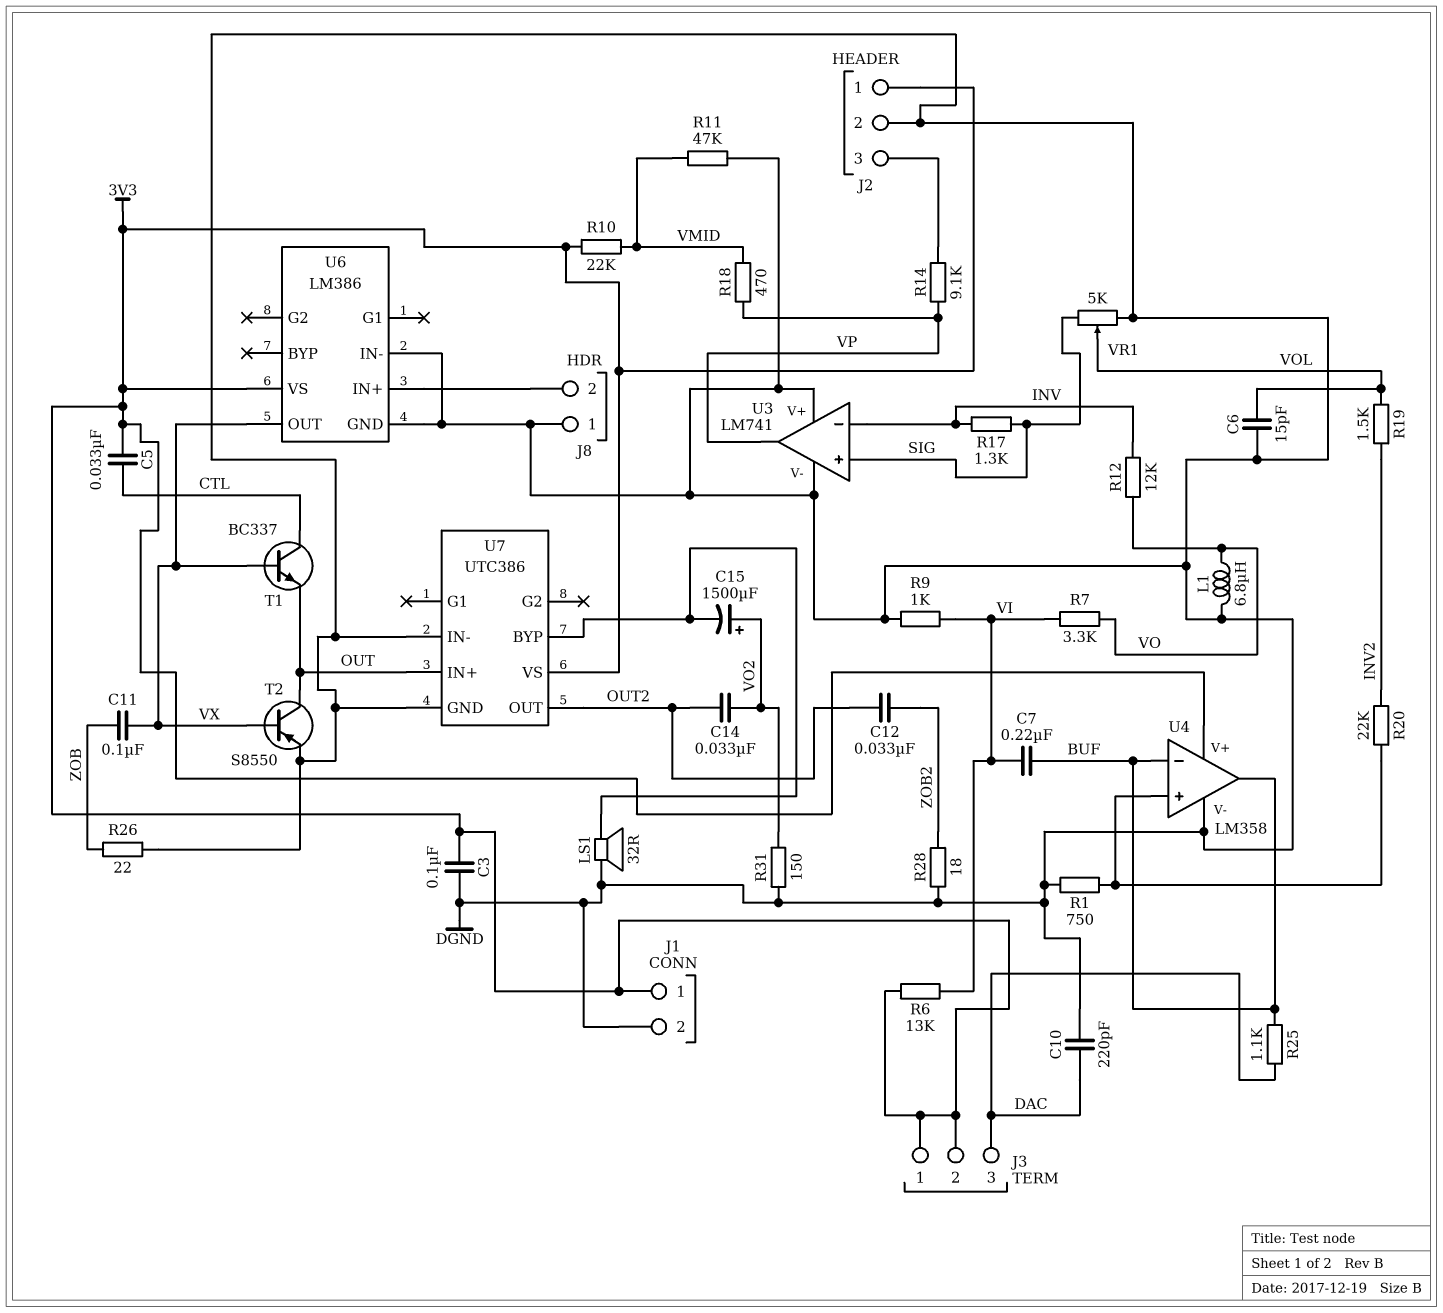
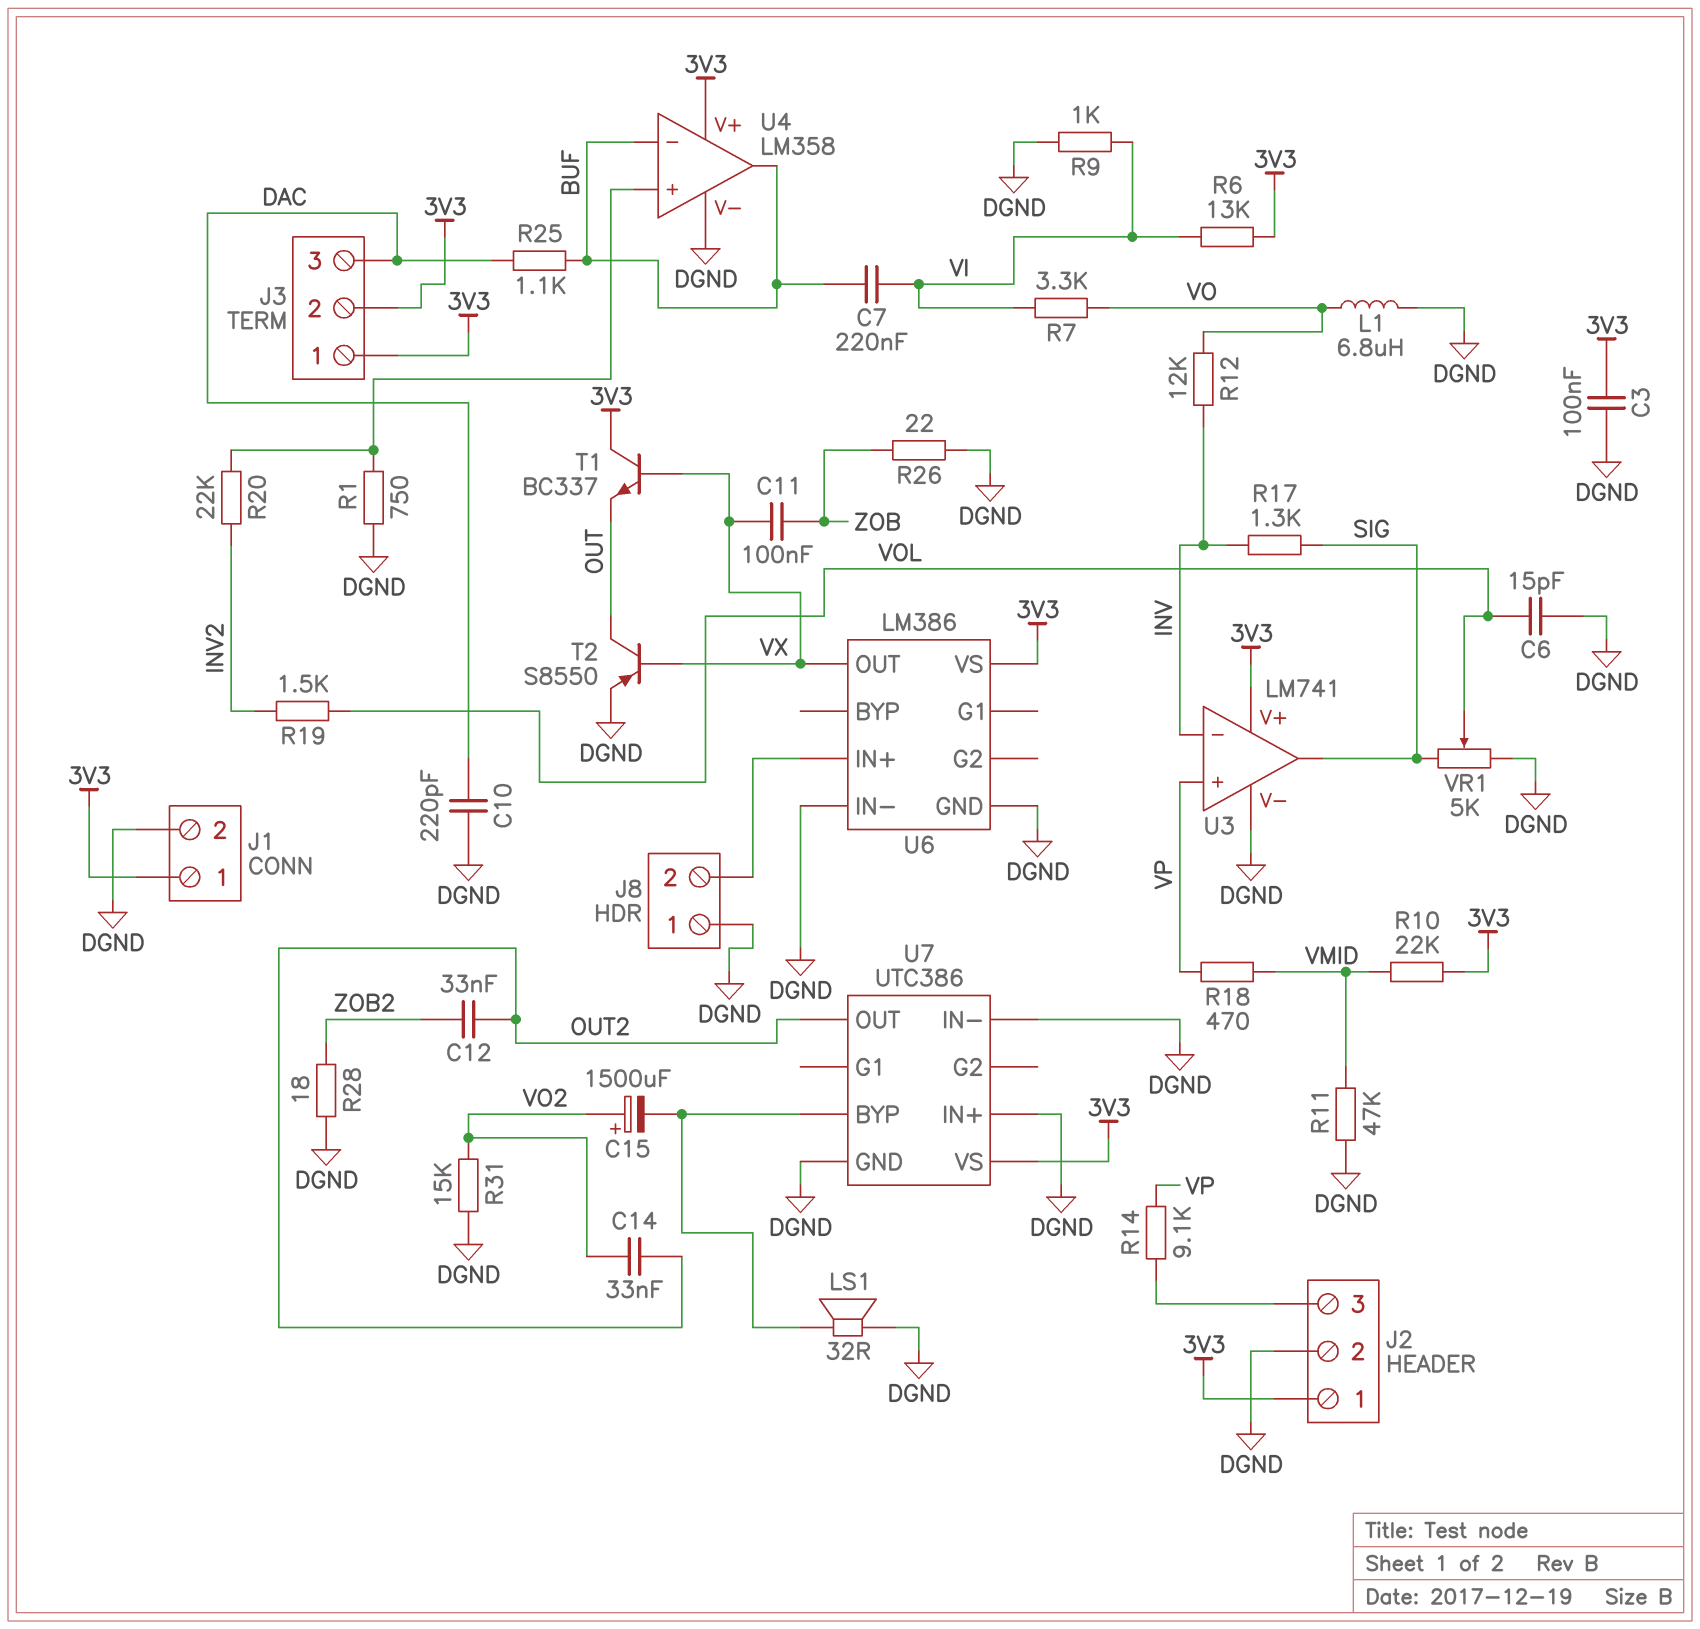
C5: 33nF (3V3, CTL) -> none
R31: 150 (DGND, VO2) -> 15k (DGND, VO2)
T1: NPN BC337 (B VX, C CTL, E OUT) -> NPN BC337 (B VX, C 3V3, E OUT)
U3 pin V+: DGND -> 3V3
U3 pin in+: SIG -> VP
U3 pin out: VP -> SIG
U7 pin IN+: OUT -> DGND

